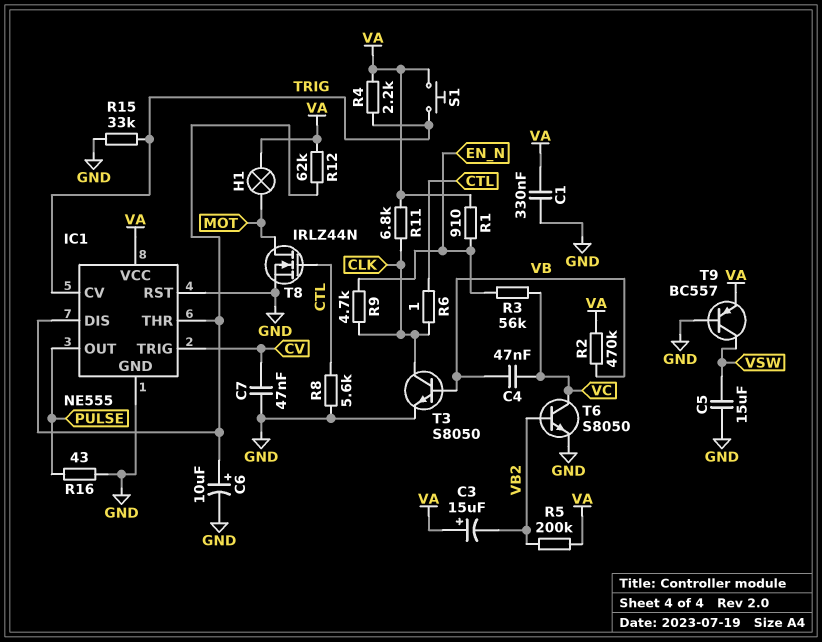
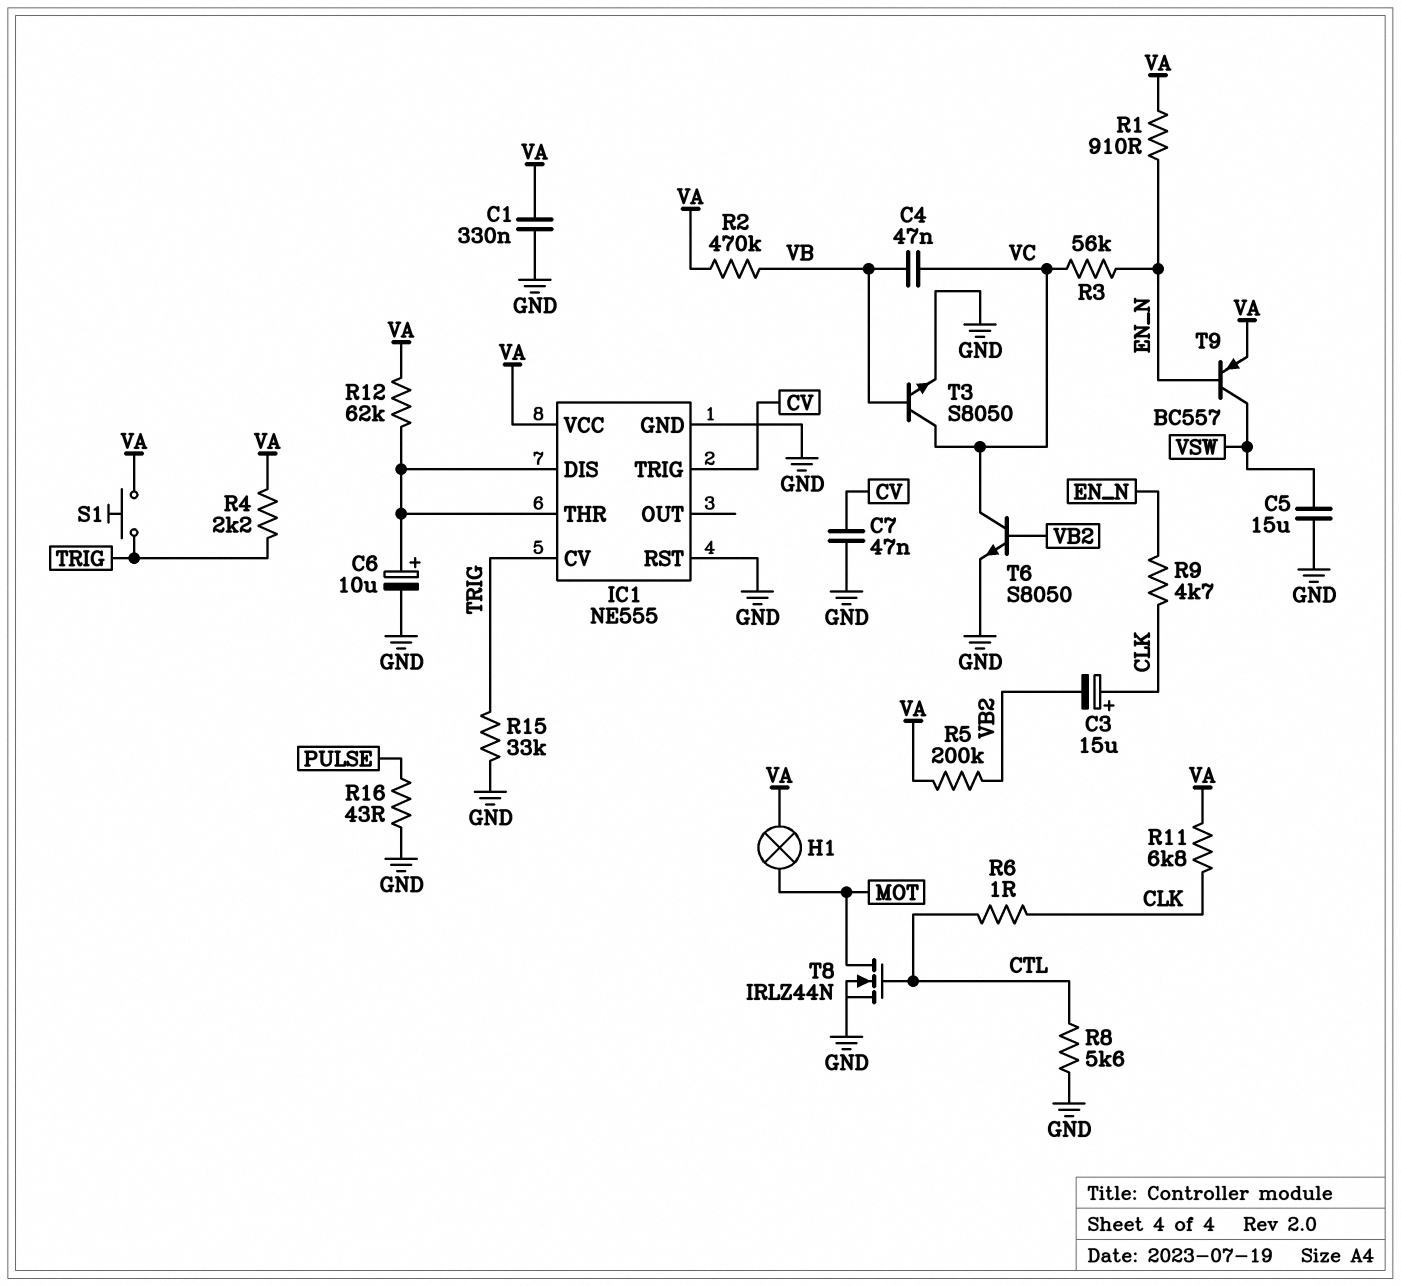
C3: 15uF (plus VA, minus VB2) -> 15uF (plus CLK, minus VB2)
IC1 pin OUT: PULSE -> none
T3: NPN S8050 (B VB, C CLK, E GND) -> NPN S8050 (B VB, C VC, E GND)
T9: PNP BC557 (B GND, C VSW, E VA) -> PNP BC557 (B EN_N, C VSW, E VA)

